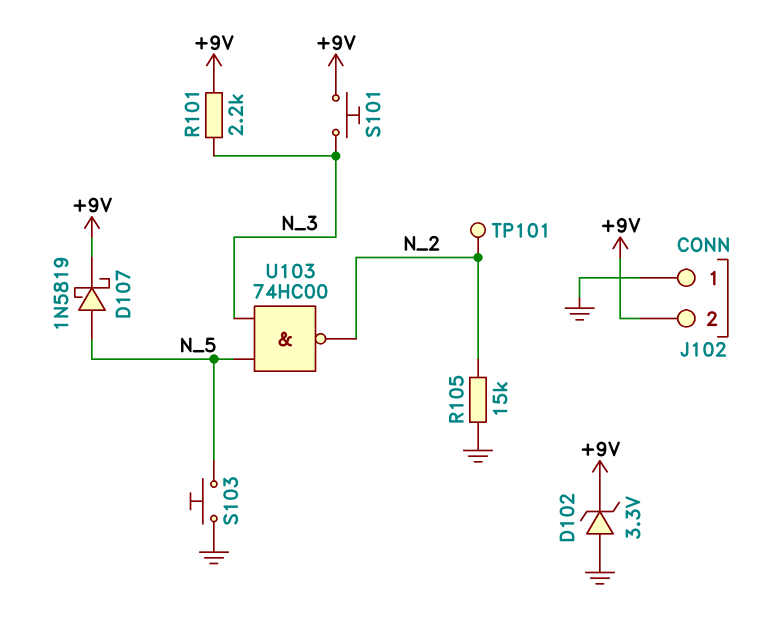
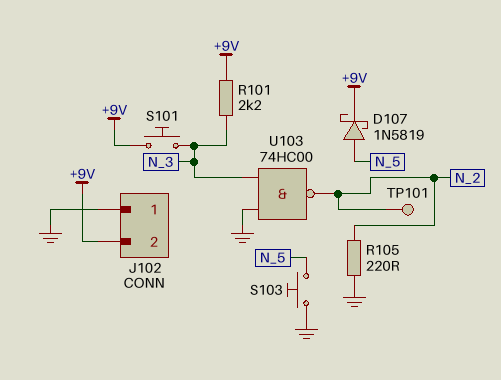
D102: zener 3.3V (A GND, K +9V) -> none
R105: 15k (GND, N_2) -> 220 (GND, N_2)
U103: NAND 74HC00 (in N_3, in N_5, out N_2) -> NAND 74HC00 (in GND, in N_3, out N_2)

